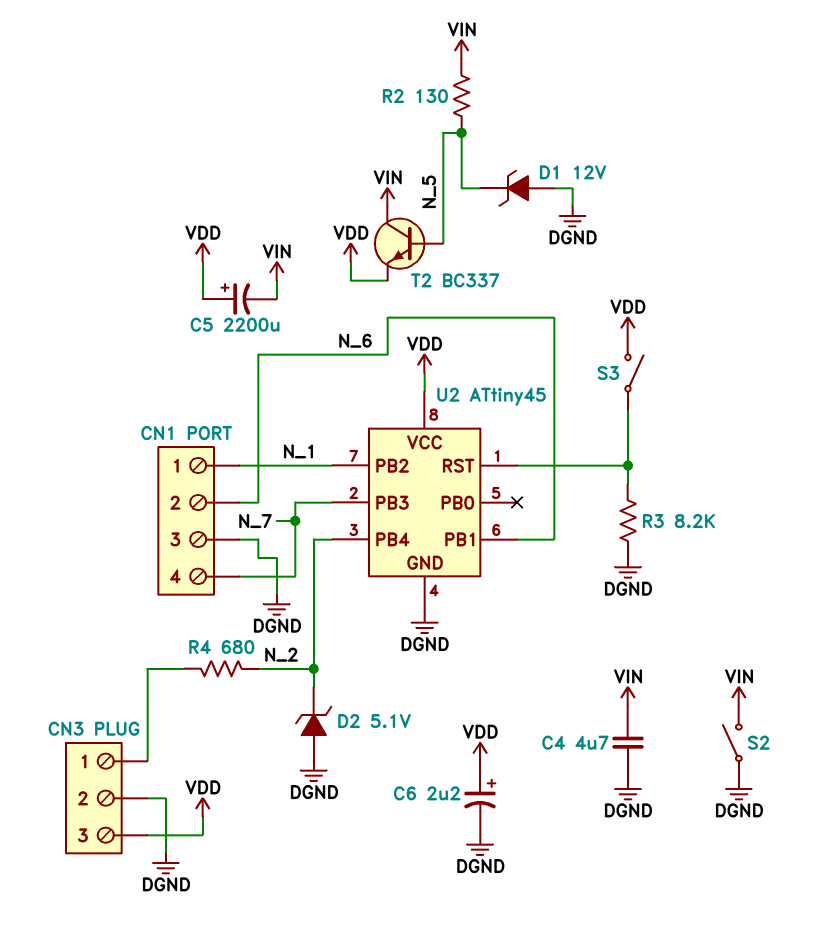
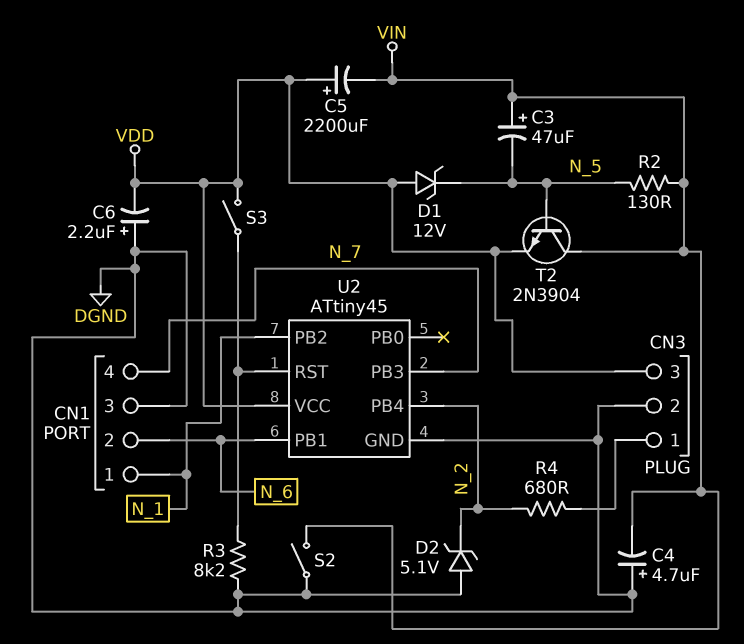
C3: none -> 47uF (plus VIN, minus N_5)
C4: 4.7uF (DGND, VIN) -> 4.7uF (plus DGND, minus VIN)
C6: 2.2uF (plus VDD, minus DGND) -> 2.2uF (plus DGND, minus VDD)
D1: zener 12V (A DGND, K N_5) -> zener 12V (A VDD, K N_5)
T2: NPN BC337 (B N_5, C VIN, E VDD) -> NPN 2N3904 (B N_5, C VIN, E VDD)

